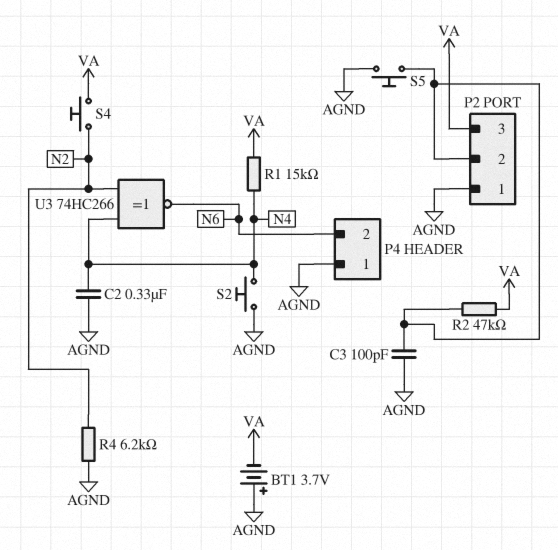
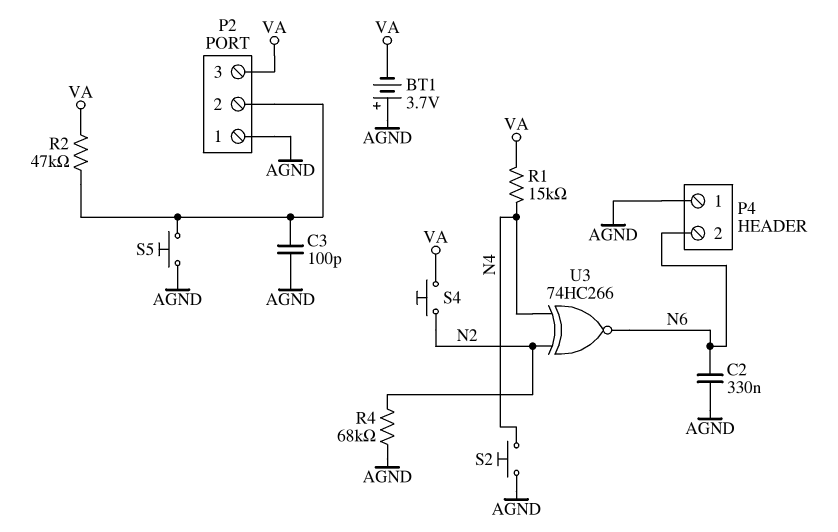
C2: 330nF (AGND, N4) -> 330nF (AGND, N6)
R4: 6.2k (AGND, N2) -> 68k (AGND, N2)

